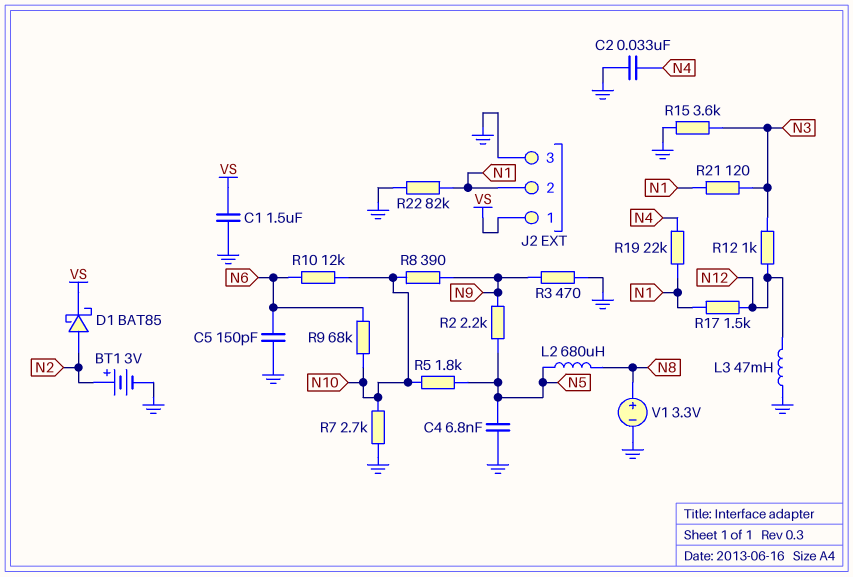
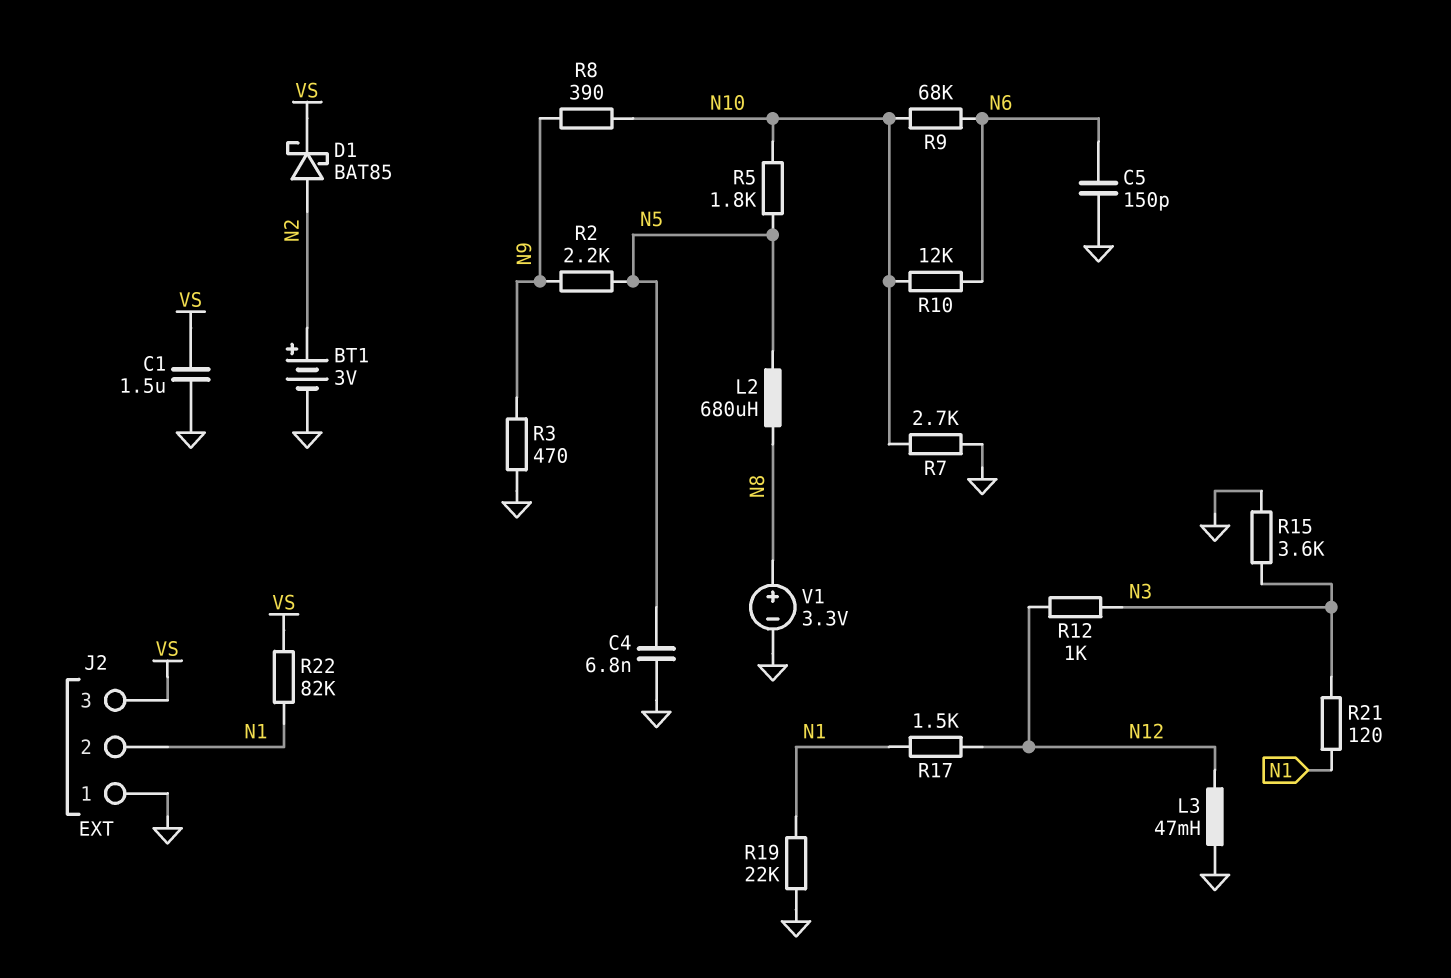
C2: 33nF (GND, N4) -> none
J2 pin 1: VS -> GND
J2 pin 3: GND -> VS
R19: 22k (N1, N4) -> 22k (GND, N1)
R22: 82k (GND, N1) -> 82k (N1, VS)

